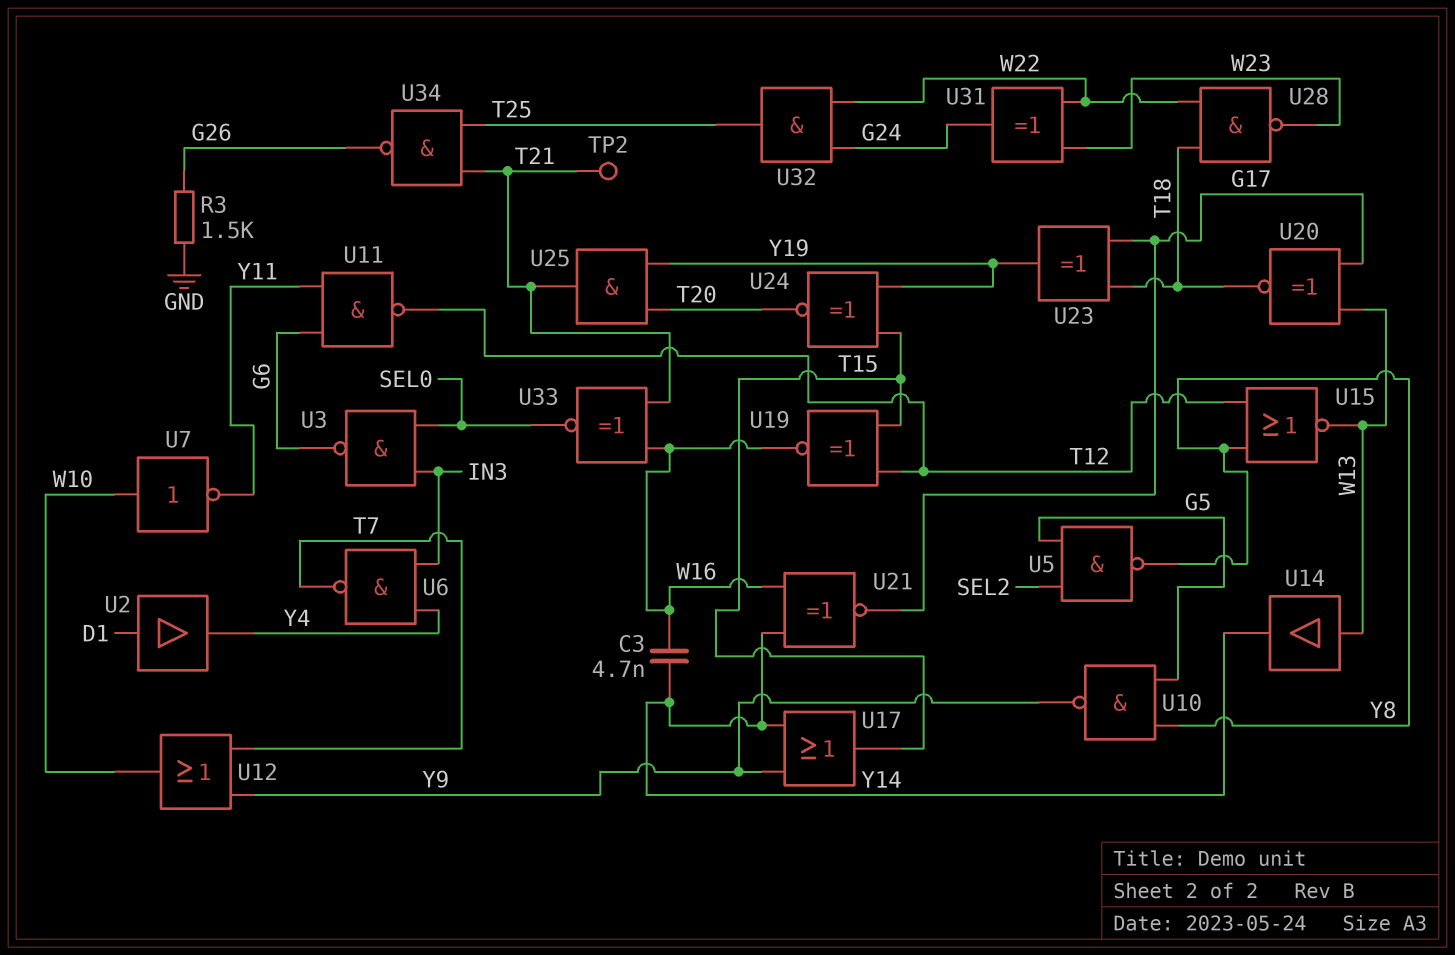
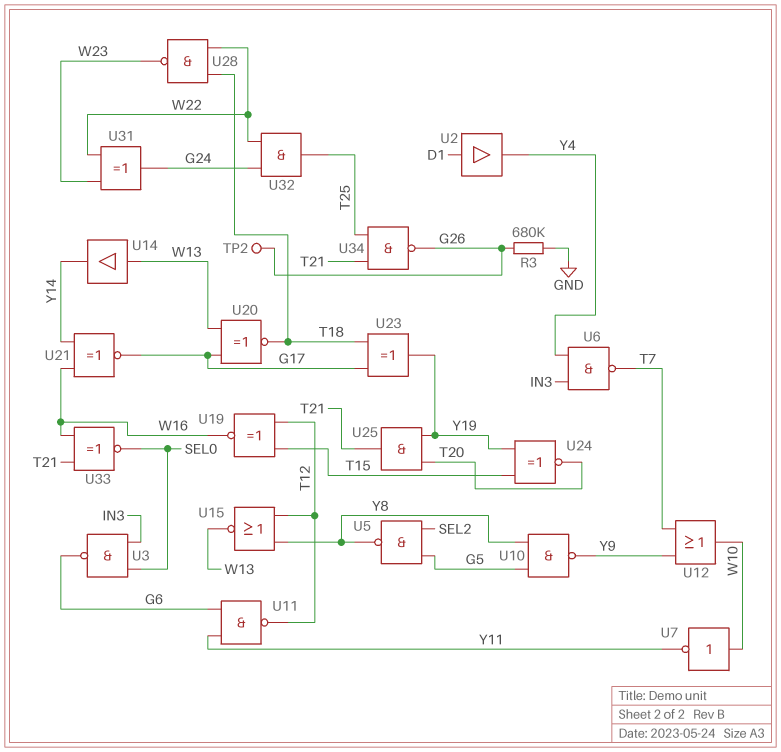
C3: 4.7nF (W16, Y14) -> none
R3: 1.5k (G26, GND) -> 680k (G26, GND)
TP2: test point (T21) -> test point (G26)
U17: OR (in Y9, in Y14, out T15) -> none

